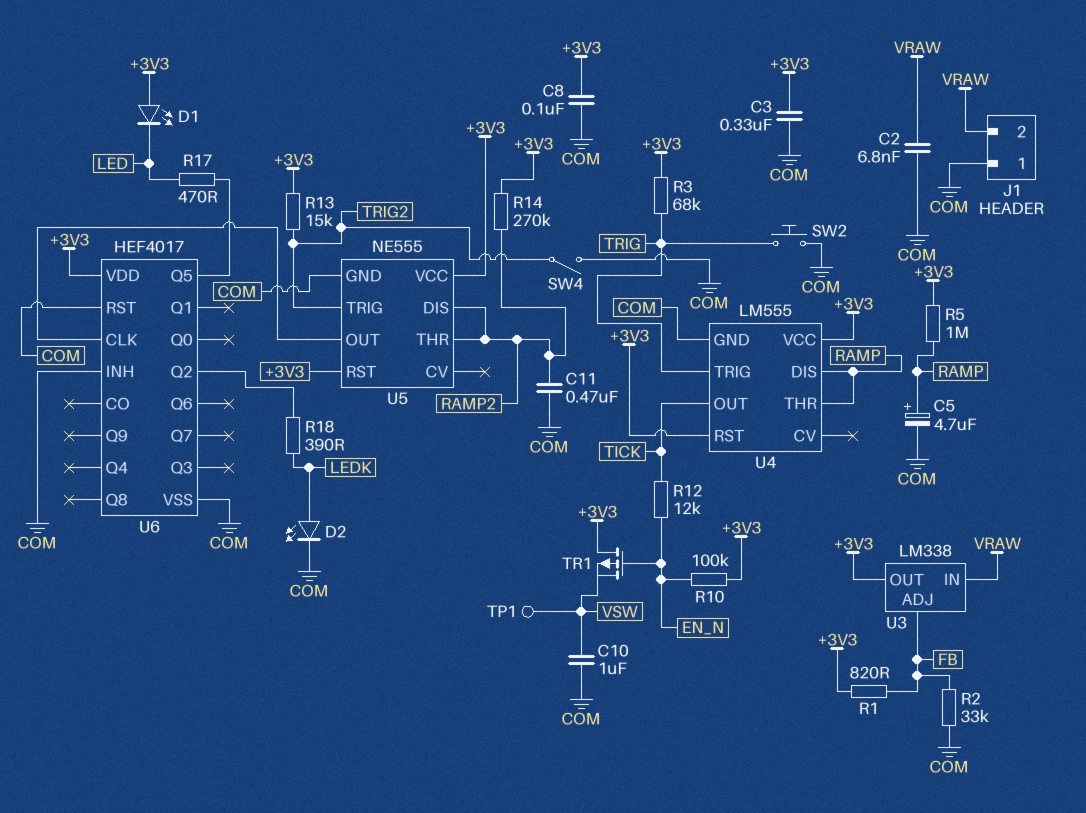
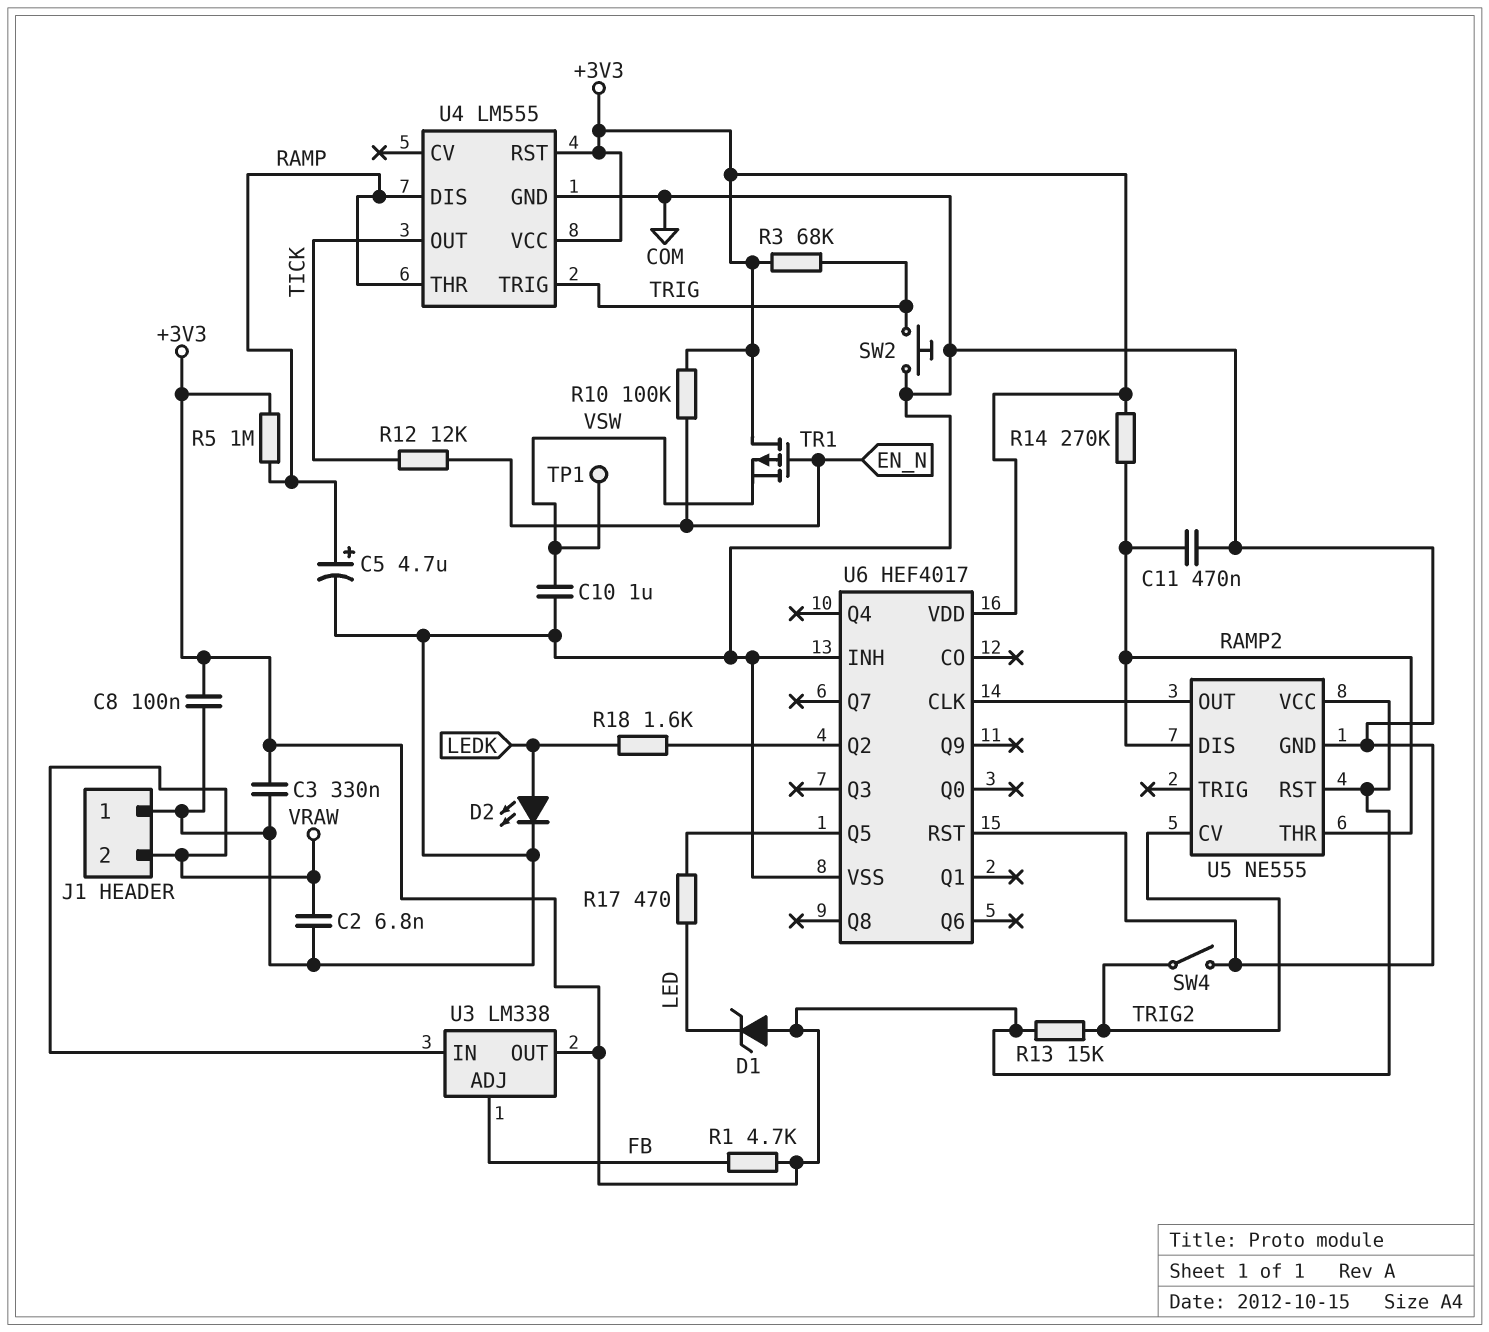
D1: LED (A +3V3, K LED) -> zener (A +3V3, K LED)
R1: 820 (+3V3, FB) -> 4.7k (+3V3, FB)
R2: 33k (COM, FB) -> none
R18: 390 (LEDK, U6/Q2) -> 1.6k (LEDK, U6/Q2)
U5 pin CV: none -> TRIG2
U5 pin TRIG: TRIG2 -> none

